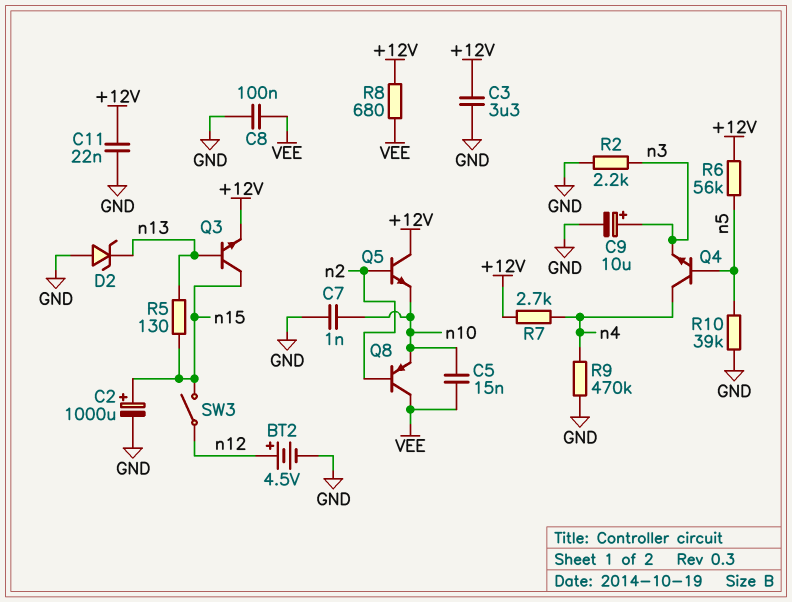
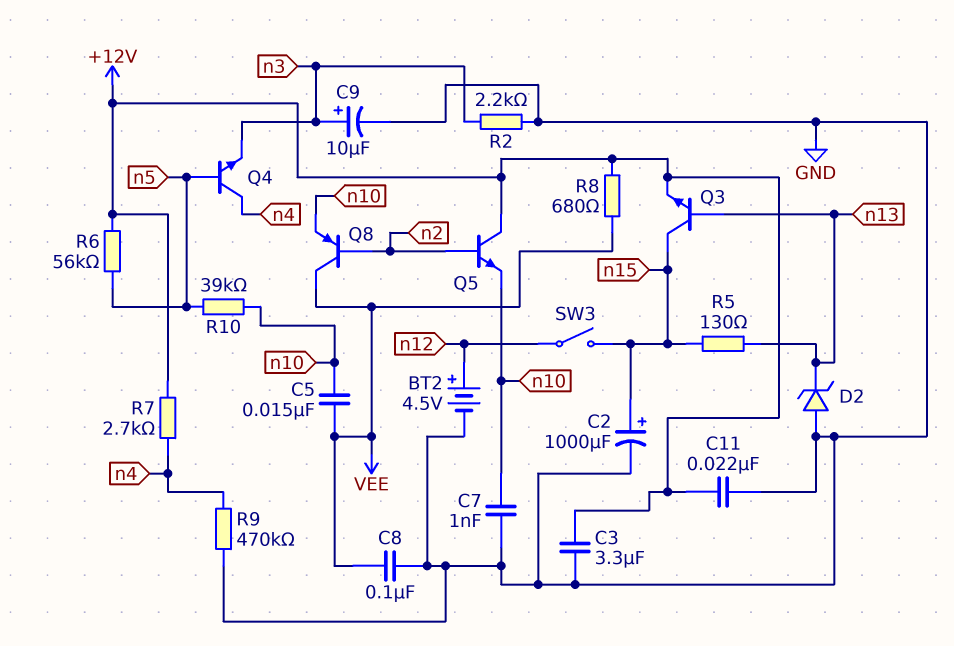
R10: 39k (GND, n5) -> 39k (n5, n10)

